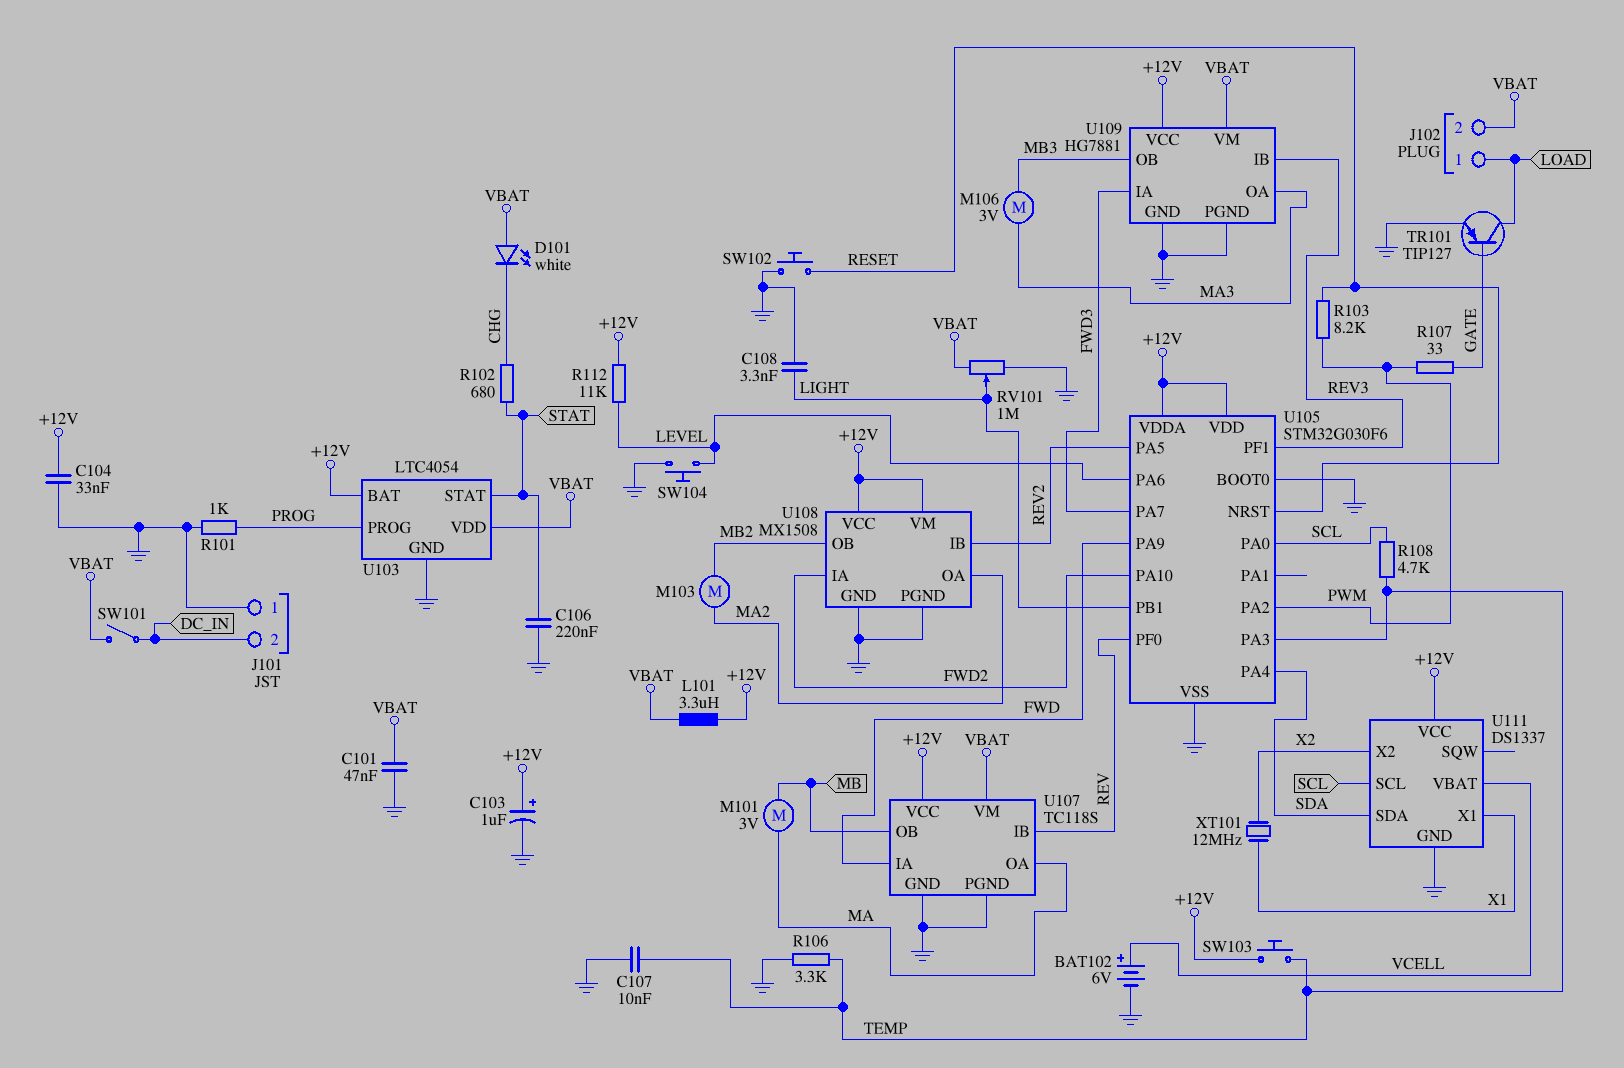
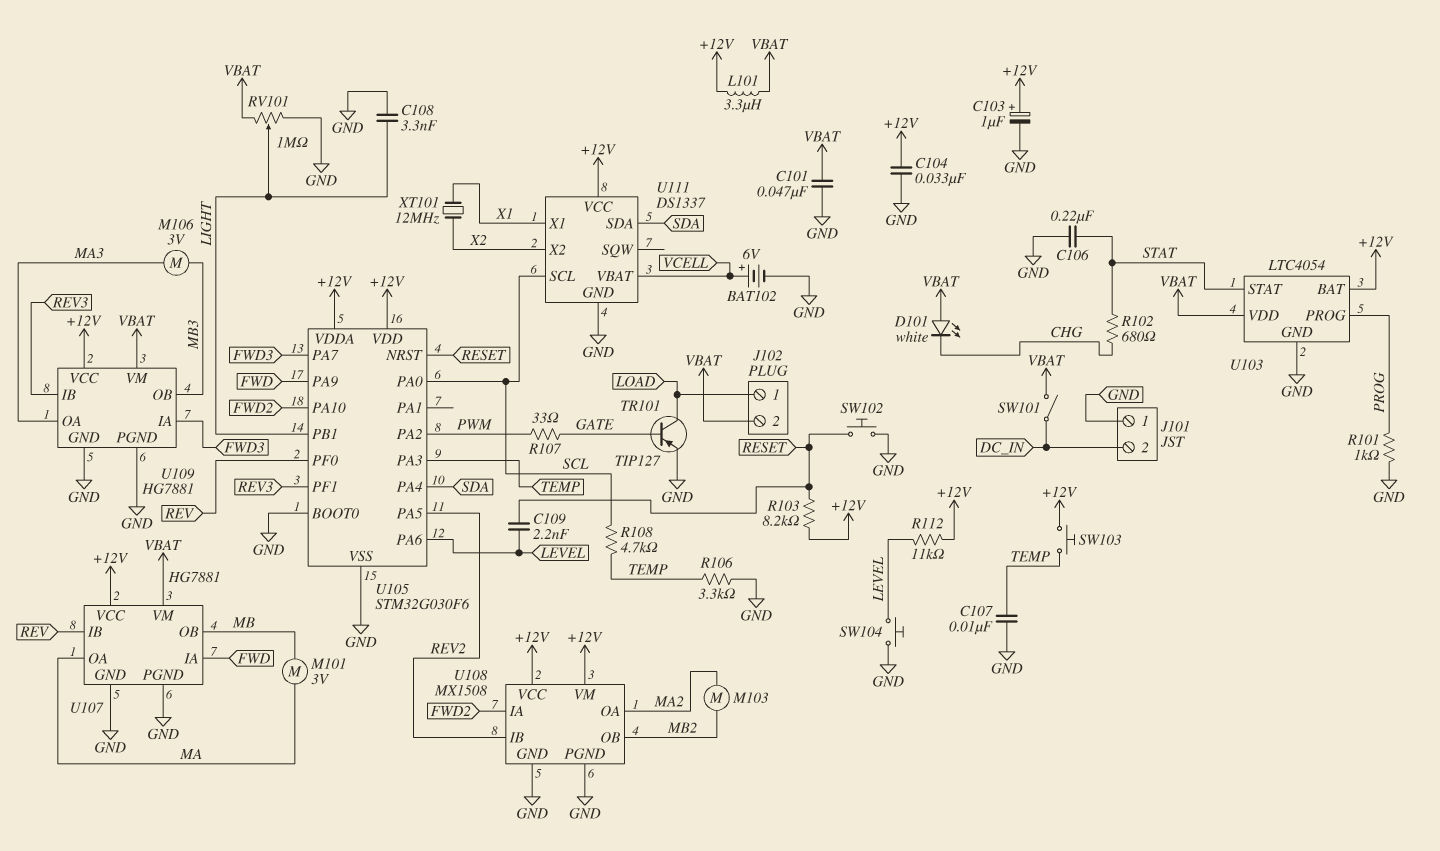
C109: none -> 2.2nF (LEVEL, RESET)
R103: 8.2k (PWM, RESET) -> 8.2k (+12V, RESET)
U107: TC118S -> HG7881

